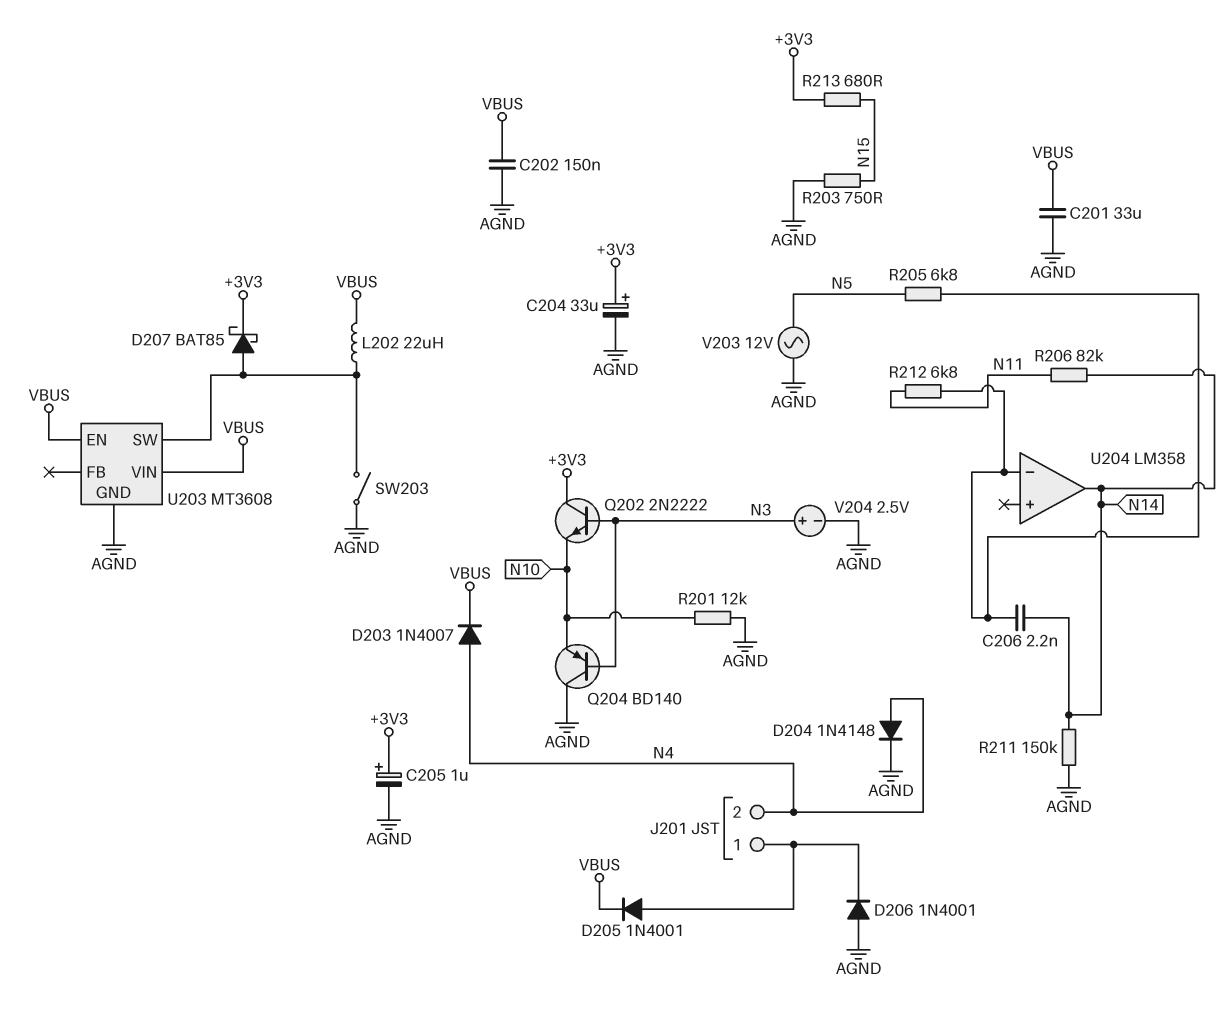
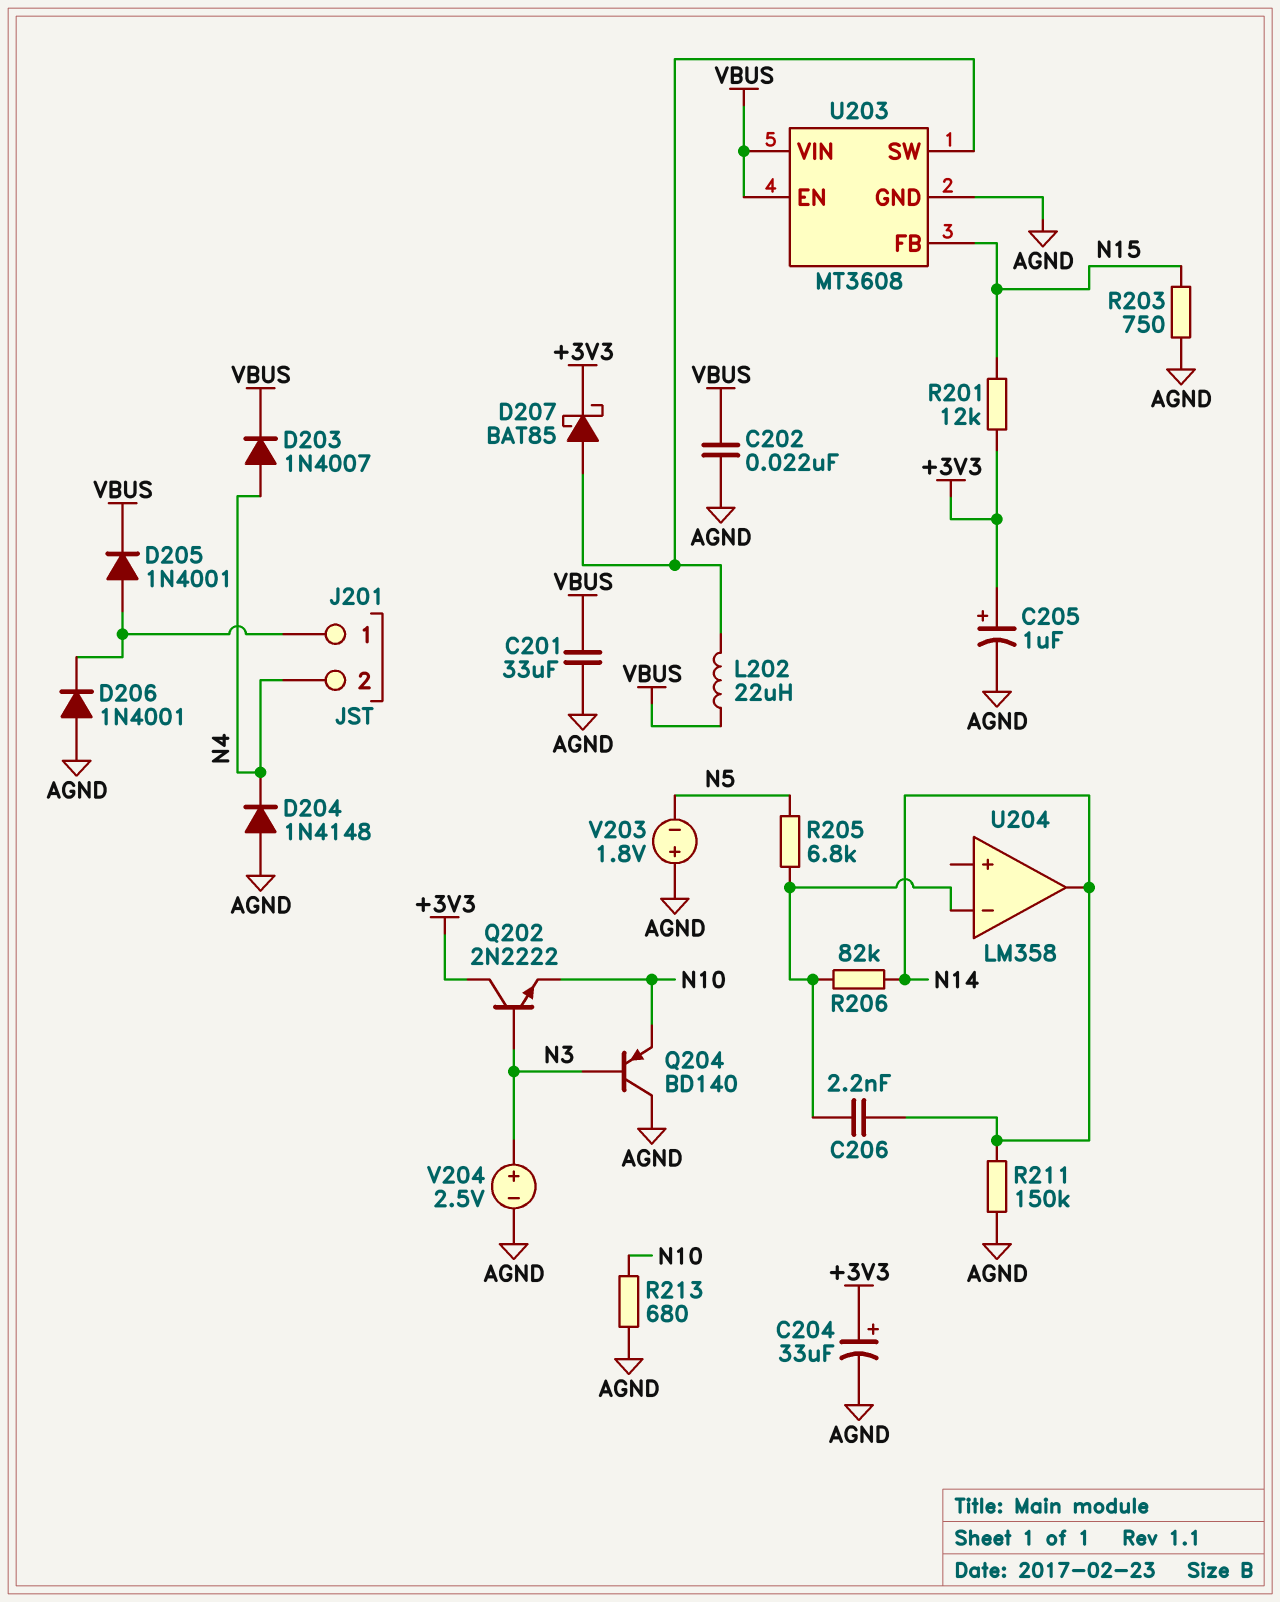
C202: 150nF (AGND, VBUS) -> 22nF (AGND, VBUS)
D204: diode 1N4148 (A N4, K AGND) -> diode 1N4148 (A AGND, K N4)
R201: 12k (AGND, N10) -> 12k (+3V3, N15)
R206: 82k (N11, N14) -> 82k (N14, U204/in-)
R212: 6.8k (N11, U204/in-) -> none
R213: 680 (+3V3, N15) -> 680 (AGND, N10)
SW203: switch (AGND, U203/SW) -> none
U203 pin FB: none -> N15
V203: AC 12V (AGND, N5) -> 1.8V (plus AGND, minus N5)

